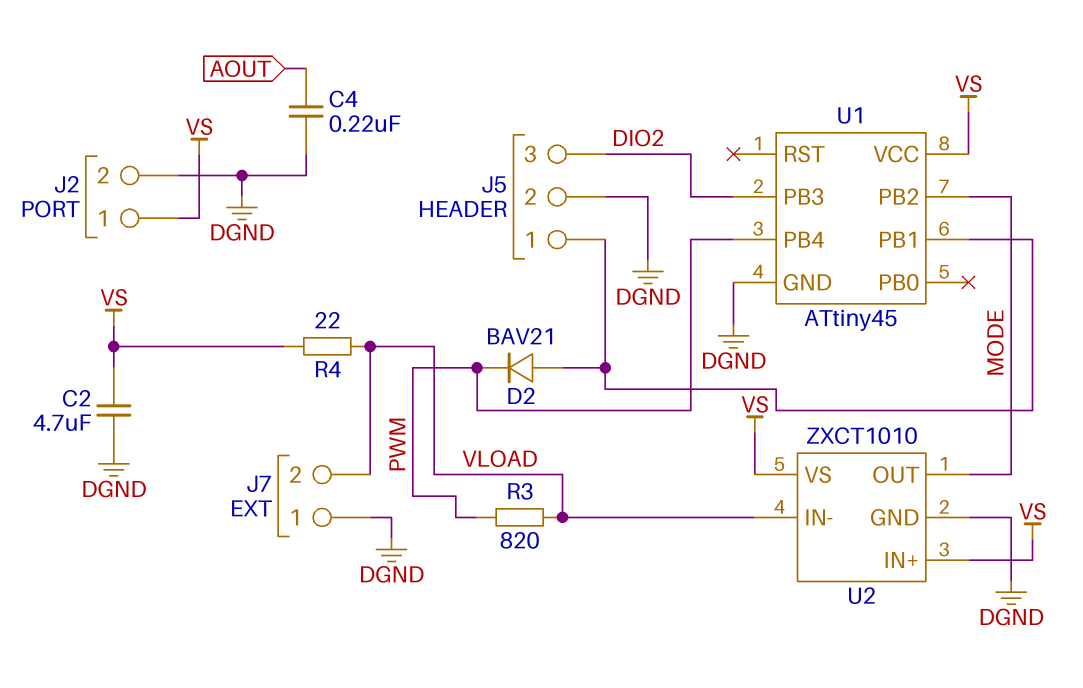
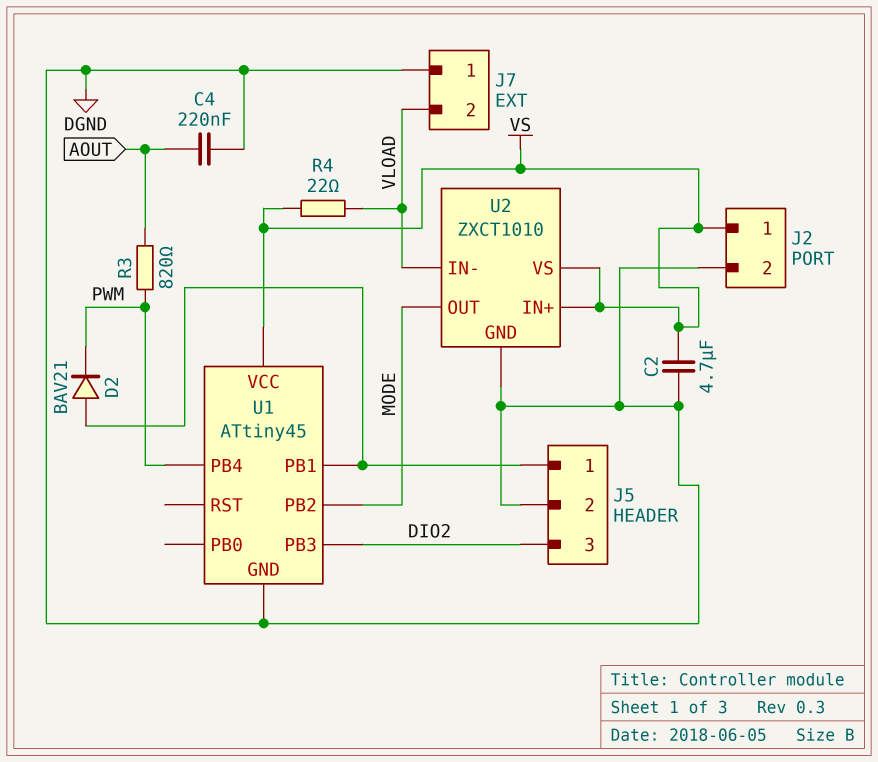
R3: 820 (PWM, VLOAD) -> 820 (AOUT, PWM)

